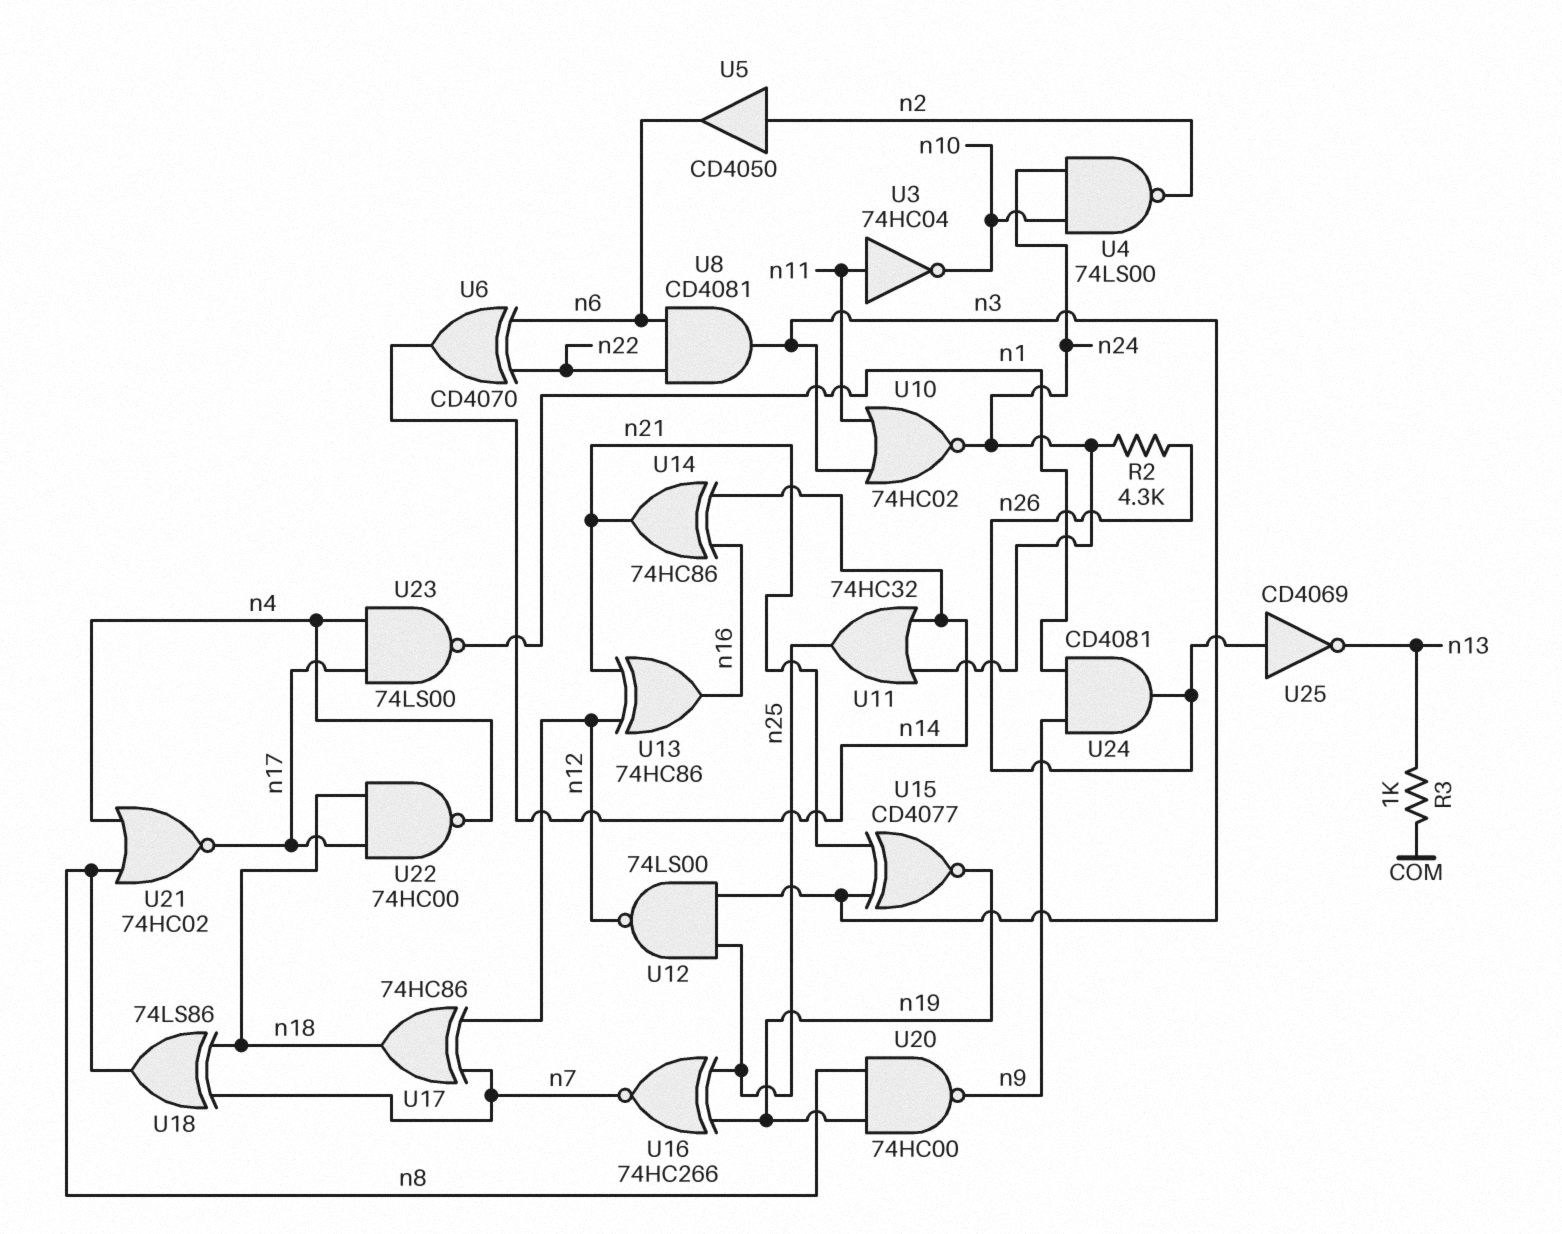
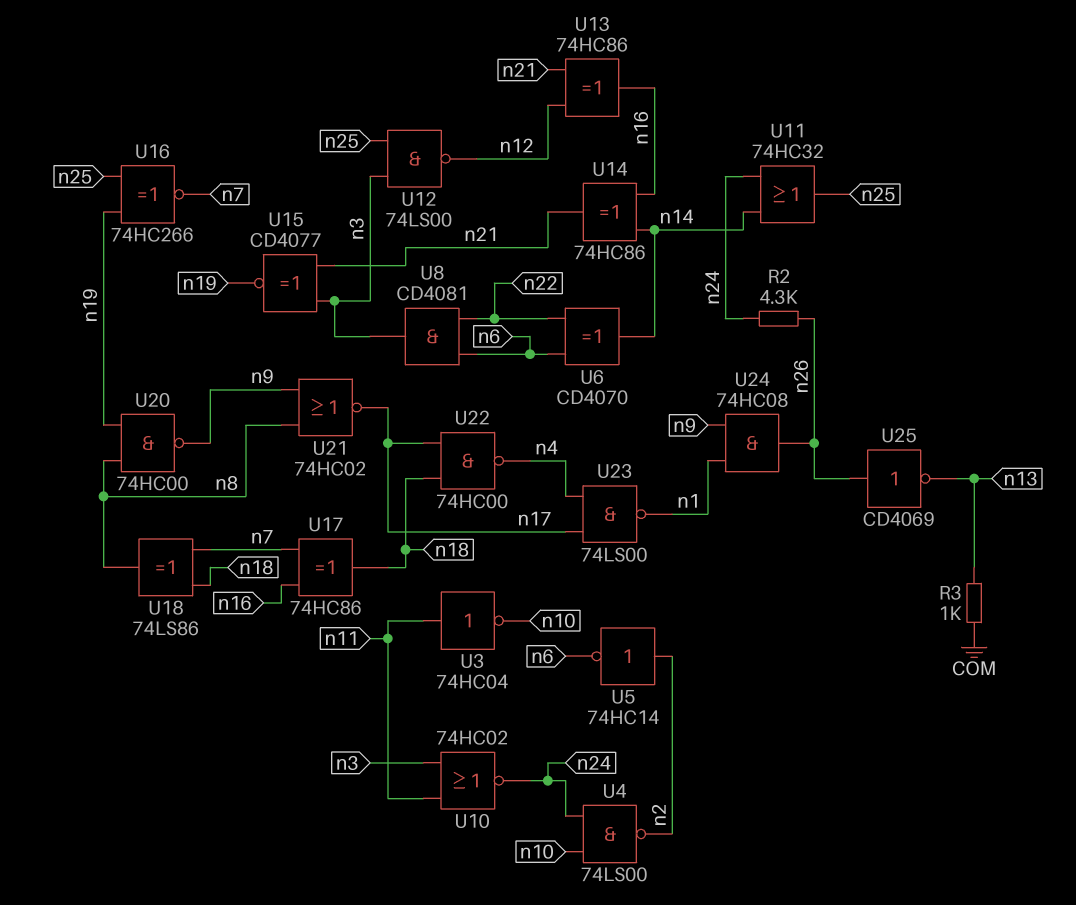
U5: buffer CD4050 (in n2, out n6) -> NOT 74HC14 (in n2, out n6)
U17: XOR 74HC86 (in n7, in n12, out n18) -> XOR 74HC86 (in n7, in n16, out n18)
U21: NOR 74HC02 (in n4, in n8, out n17) -> NOR 74HC02 (in n8, in n9, out n17)
U24: AND CD4081 (in n1, in n9, out n26) -> AND 74HC08 (in n1, in n9, out n26)

